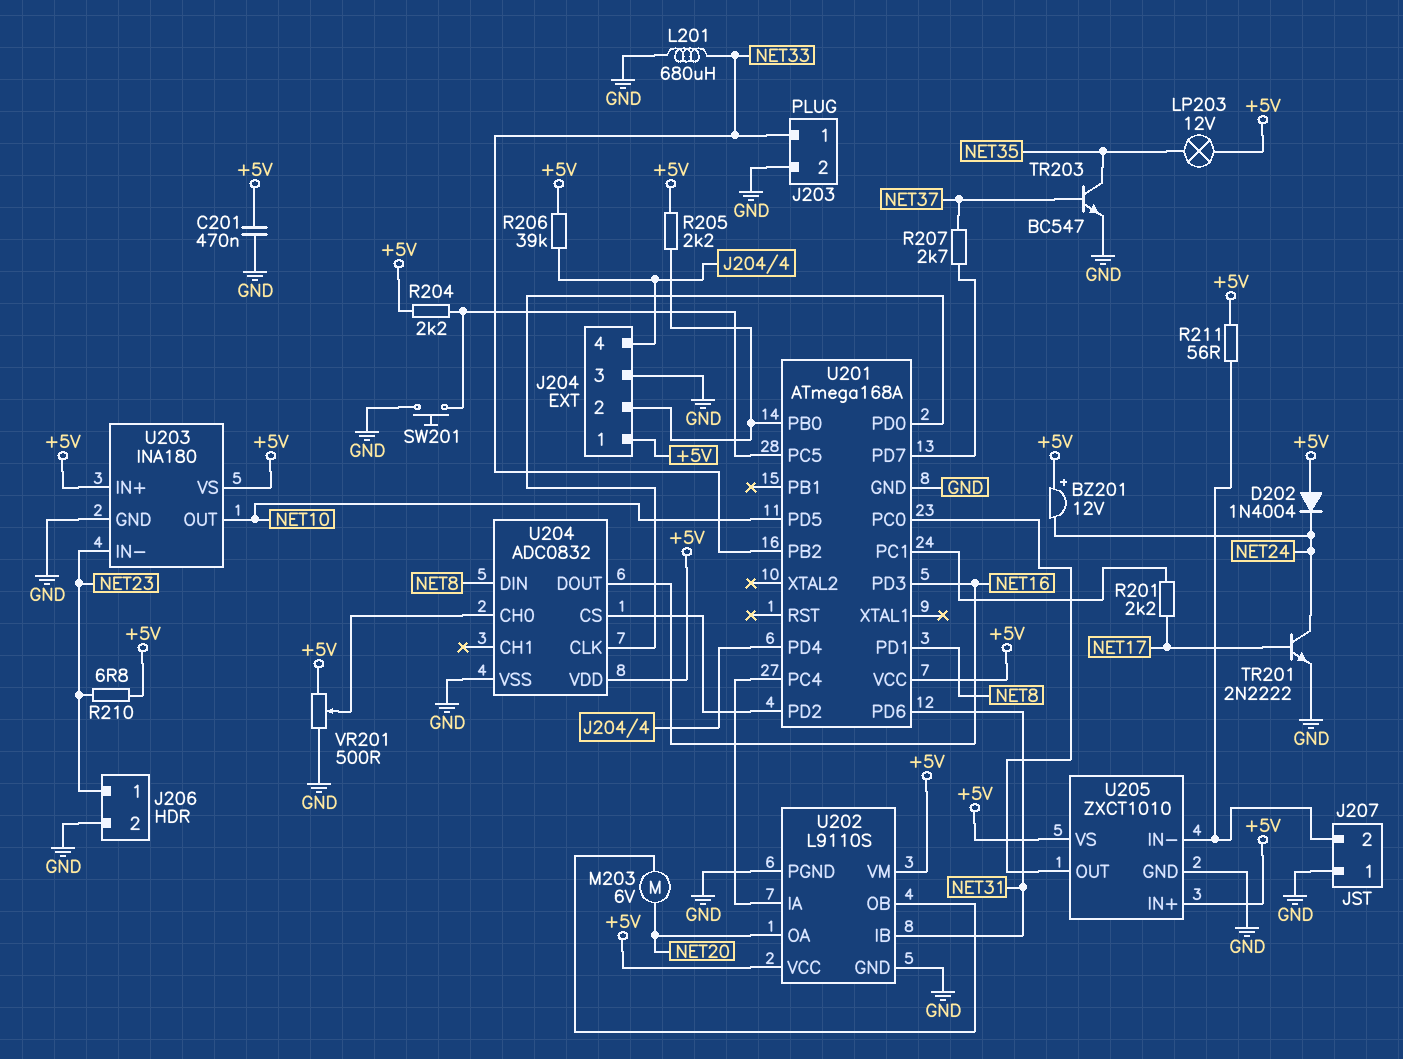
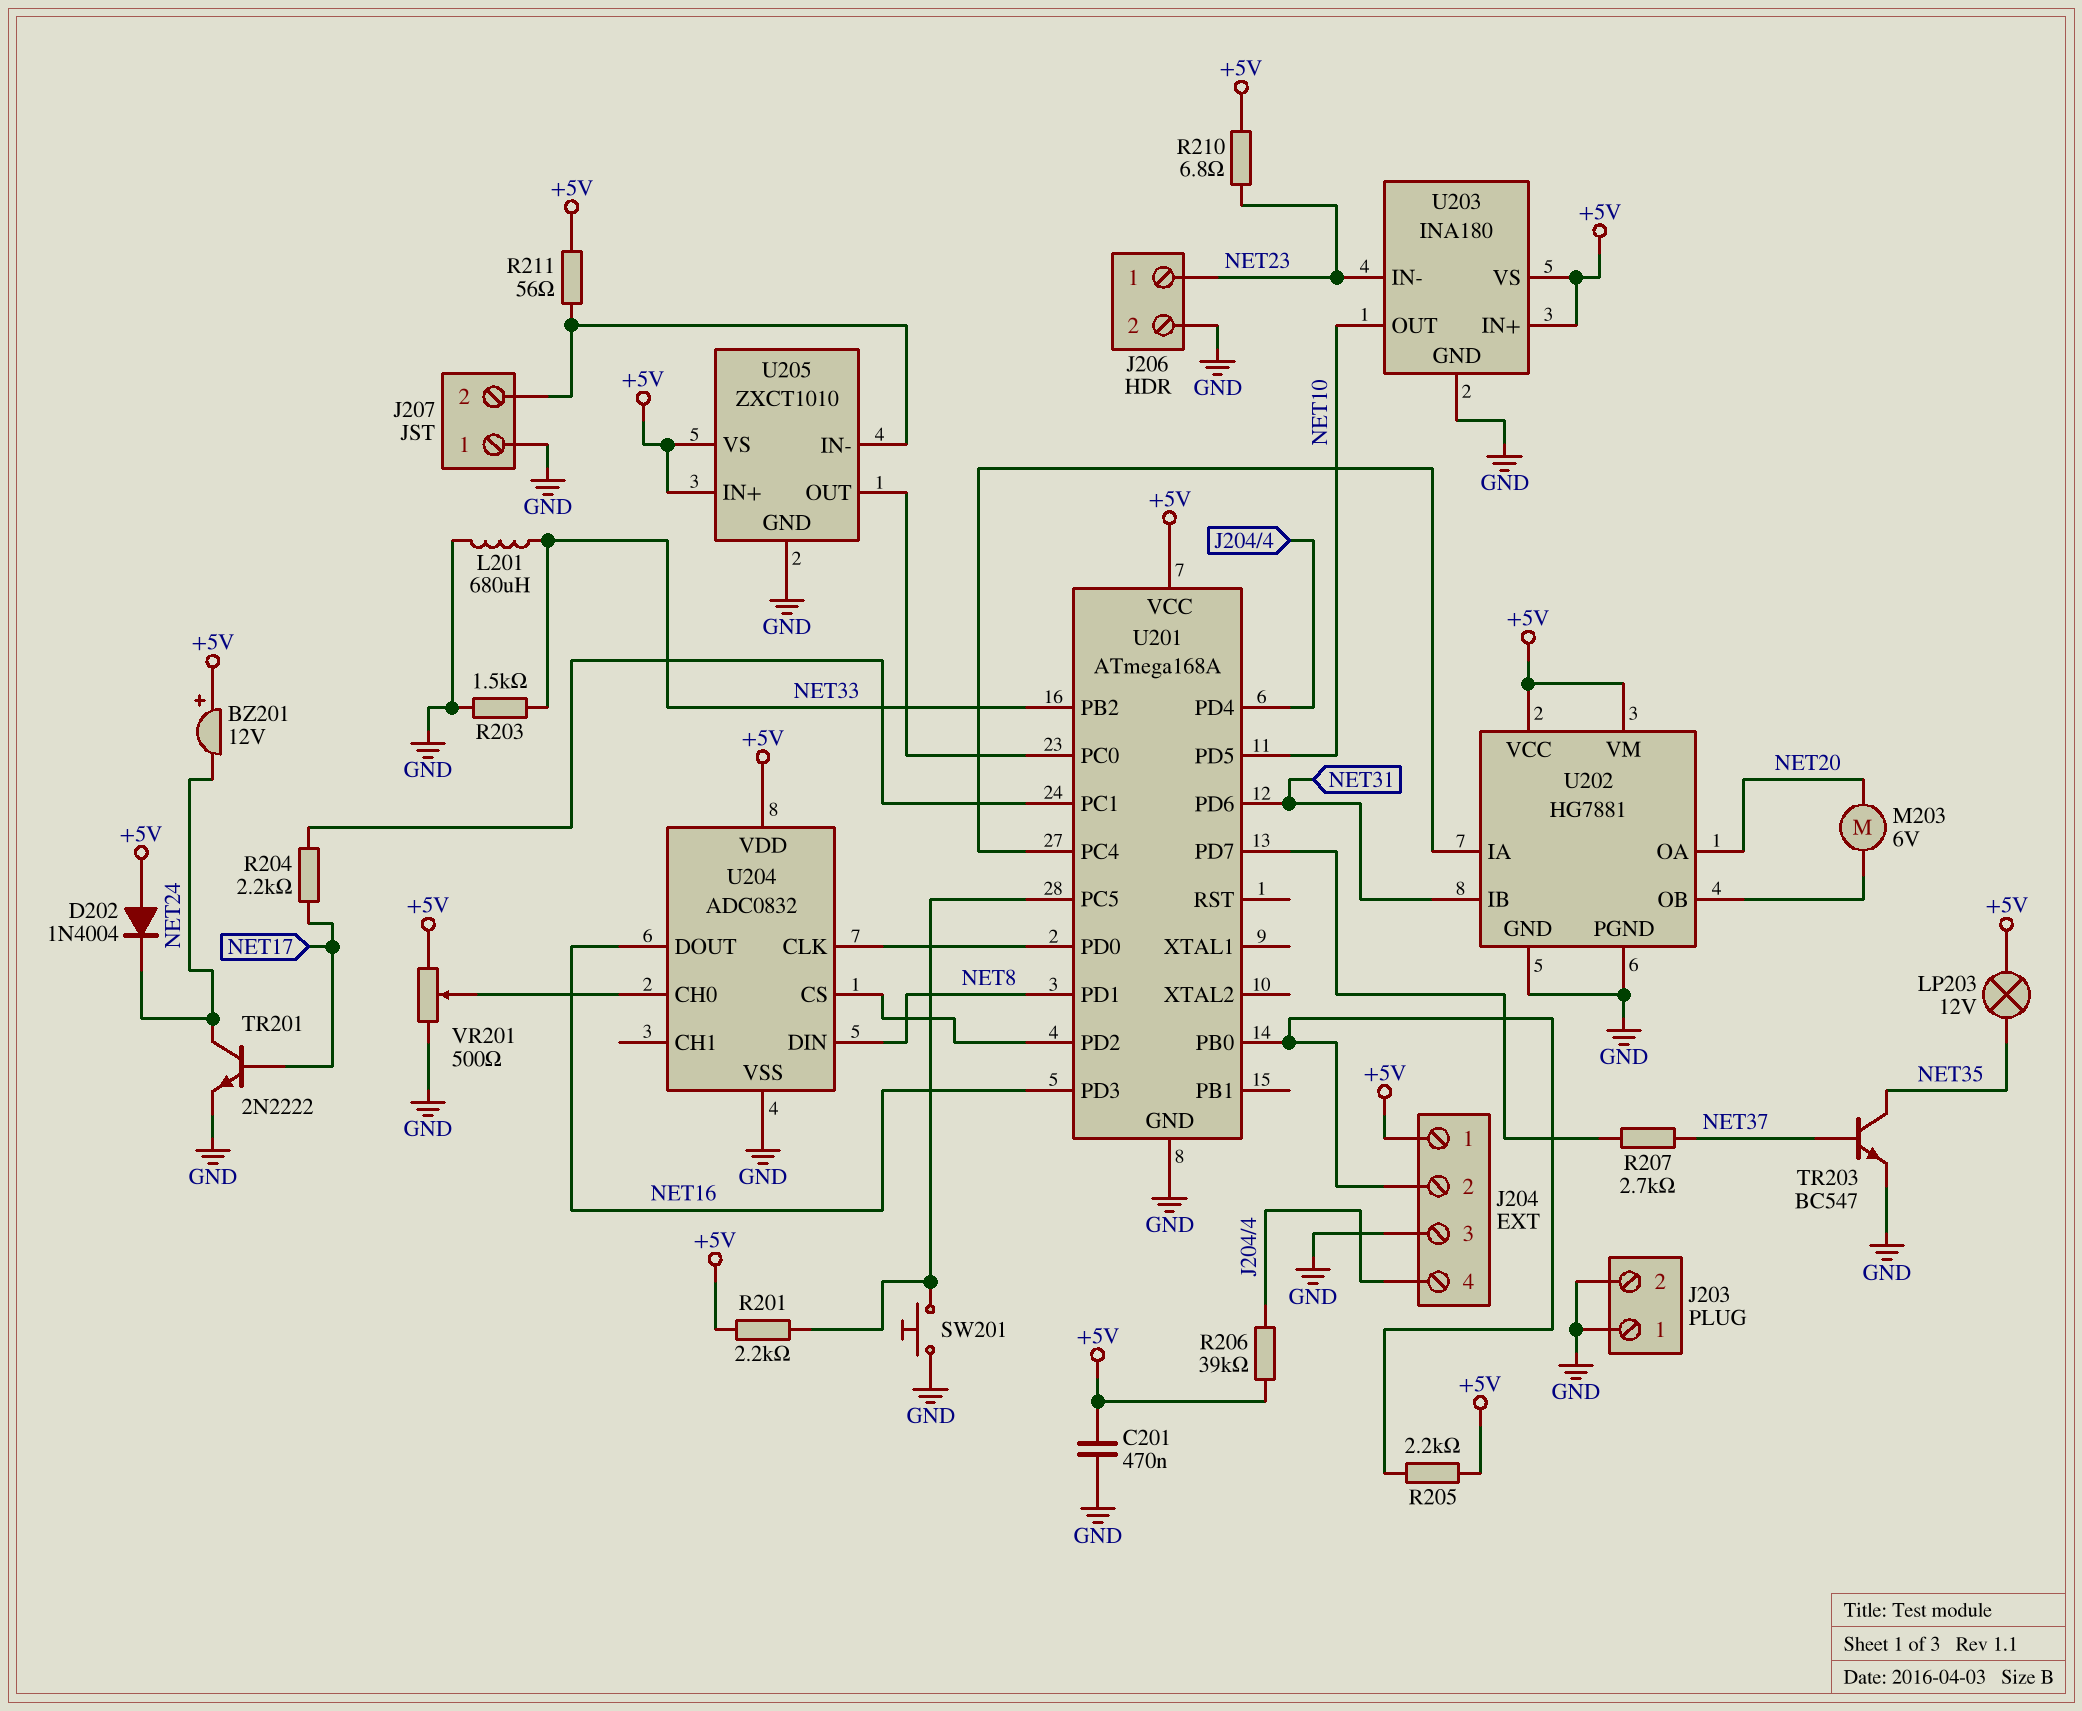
J203 pin 1: NET33 -> GND
R201: 2.2k (NET17, U201/PC1) -> 2.2k (+5V, U201/PC5)
R203: none -> 1.5k (GND, NET33)
R204: 2.2k (+5V, U201/PC5) -> 2.2k (NET17, U201/PC1)
U202: L9110S -> HG7881

